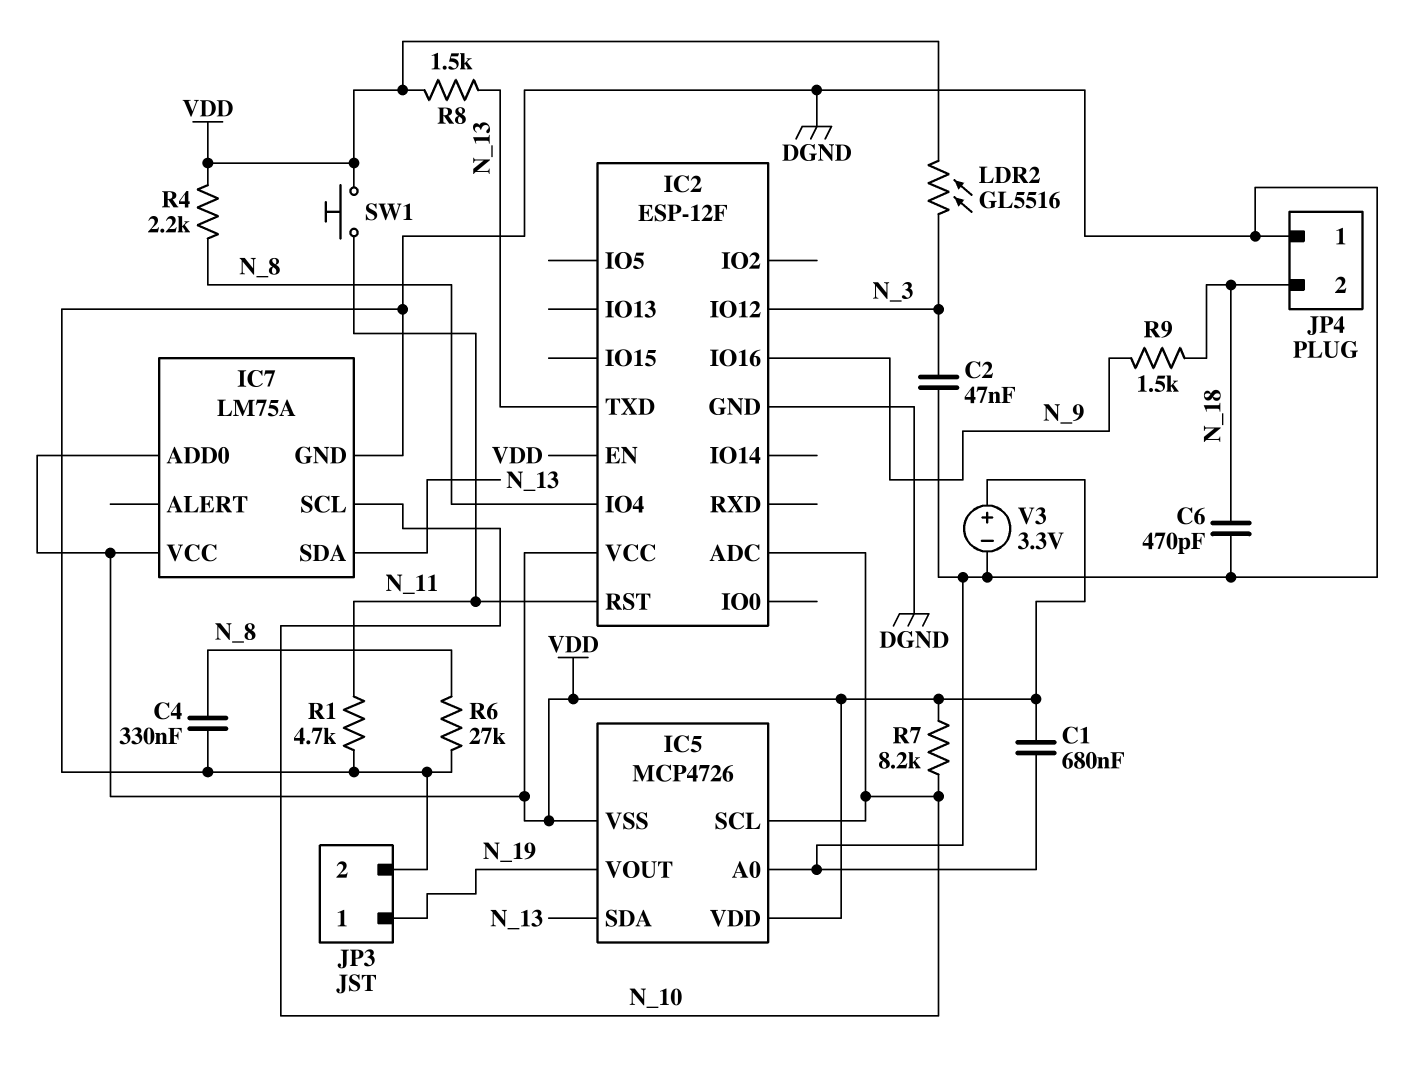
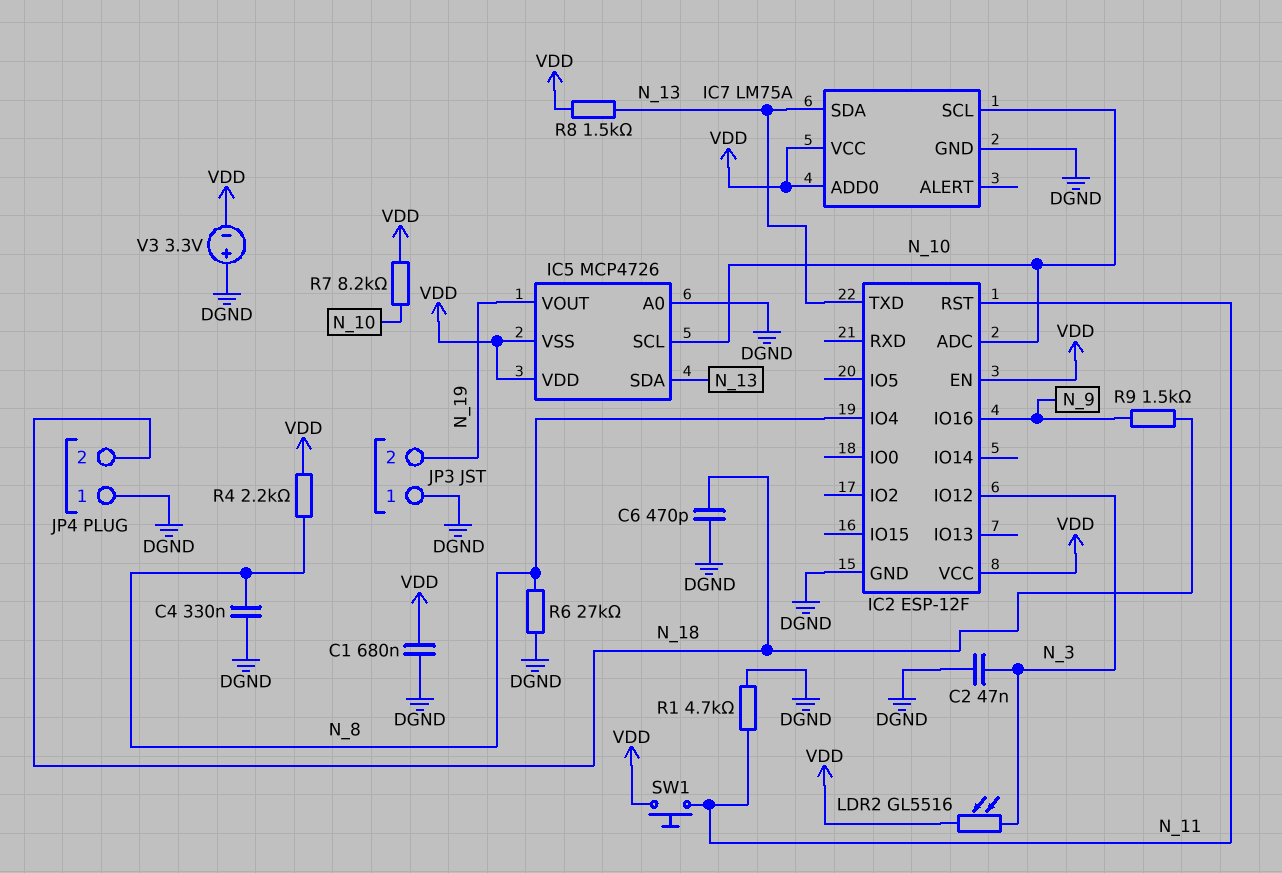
JP3 pin 1: N_19 -> DGND
JP3 pin 2: DGND -> N_19
V3: 3.3V (plus VDD, minus DGND) -> 3.3V (plus DGND, minus VDD)

